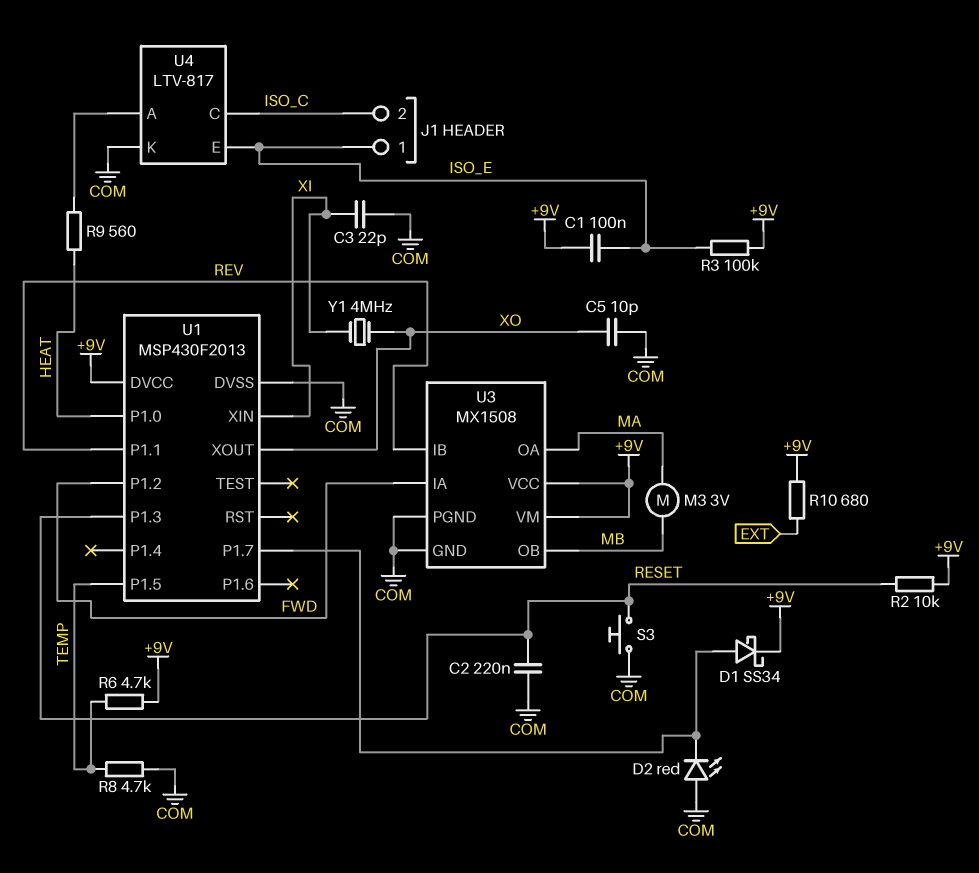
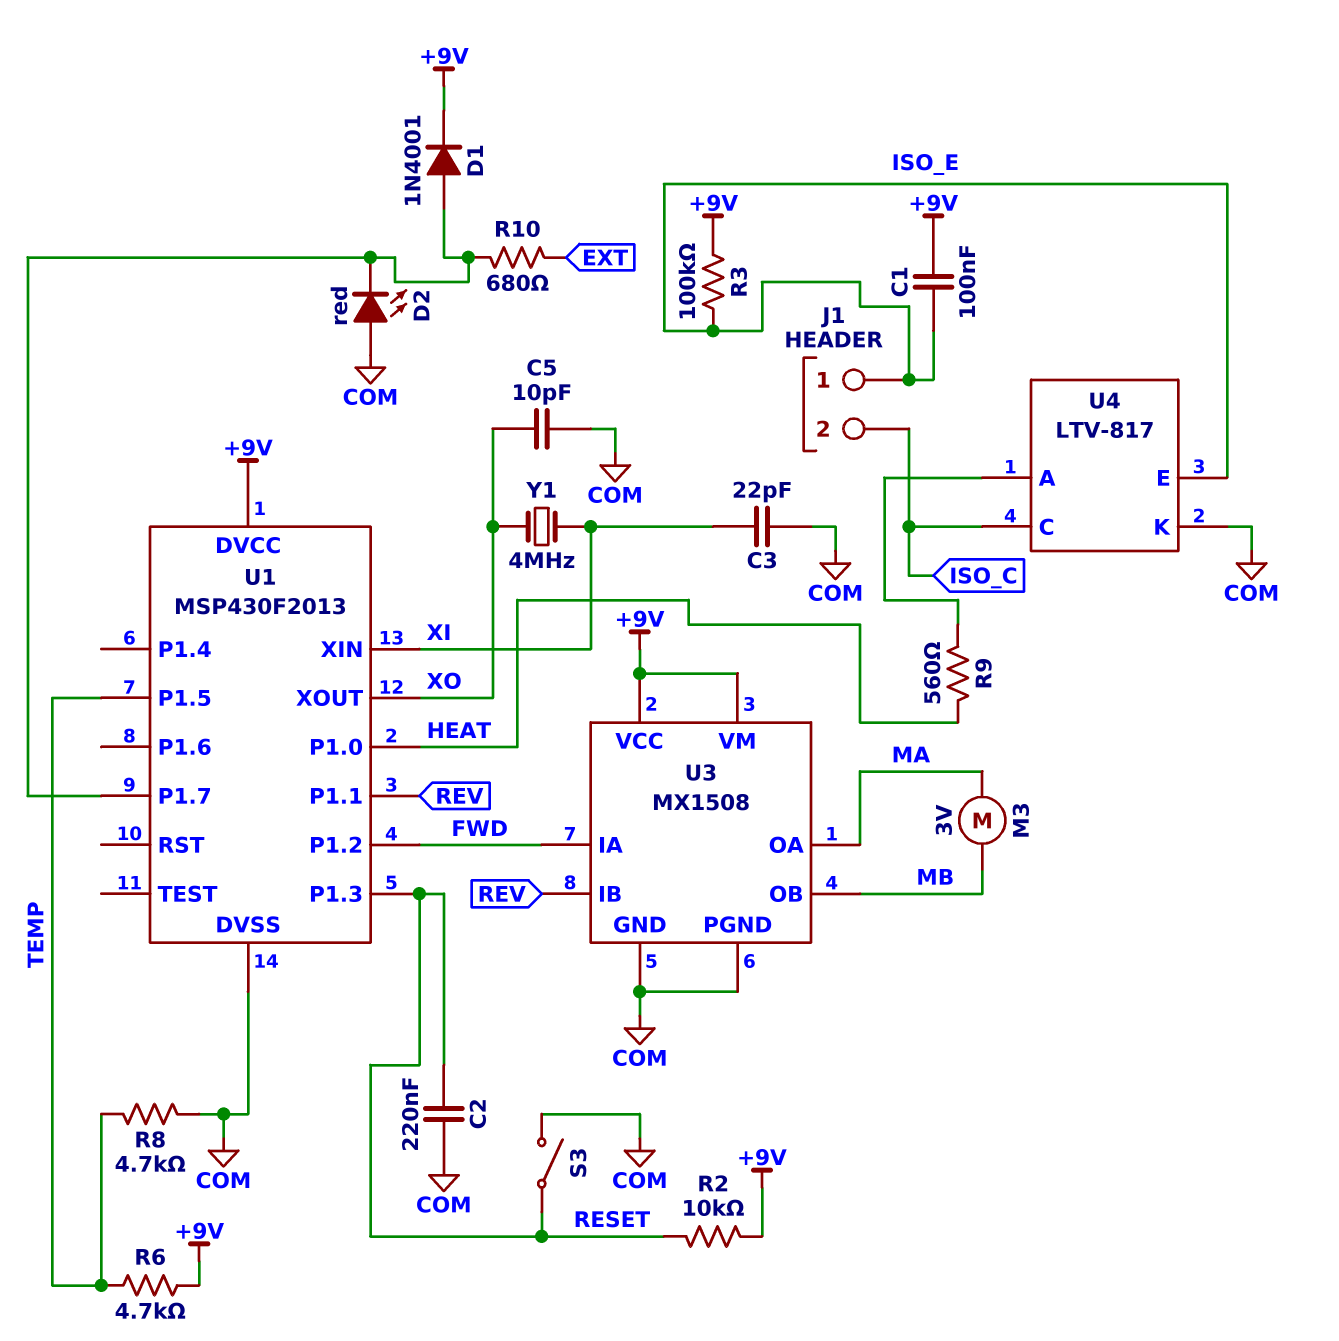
D1: schottky SS34 (A U1/P1.7, K +9V) -> diode 1N4001 (A U1/P1.7, K +9V)
R10: 680 (+9V, EXT) -> 680 (EXT, U1/P1.7)
S3: button (COM, RESET) -> switch (COM, RESET)

